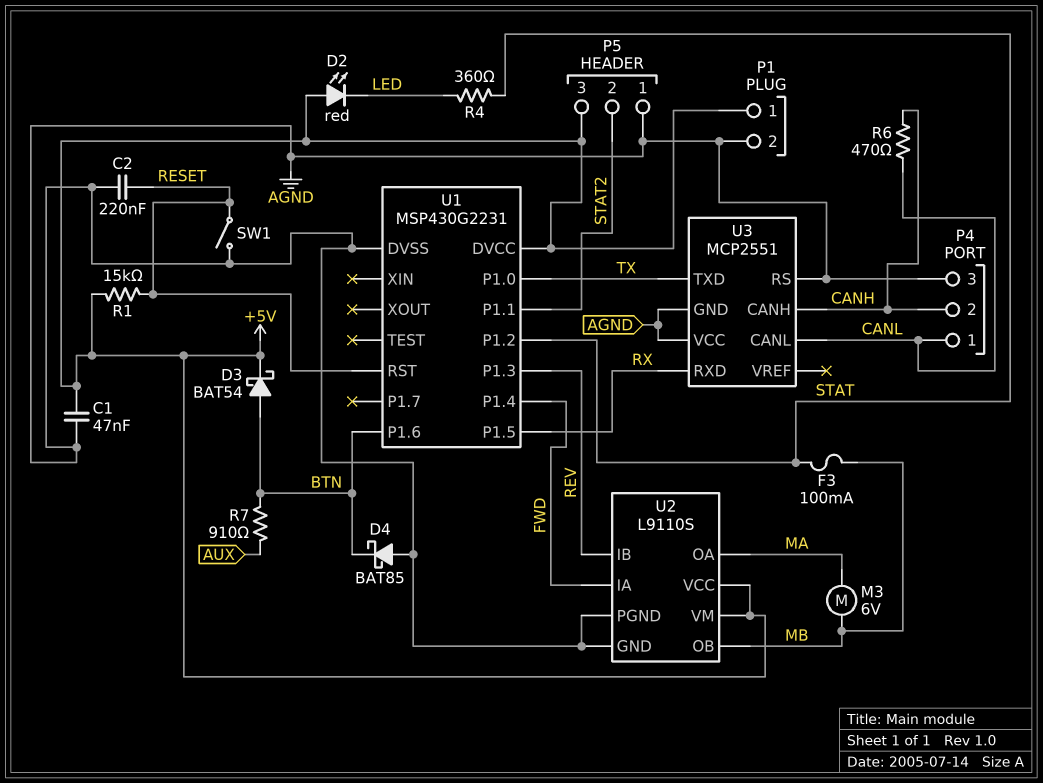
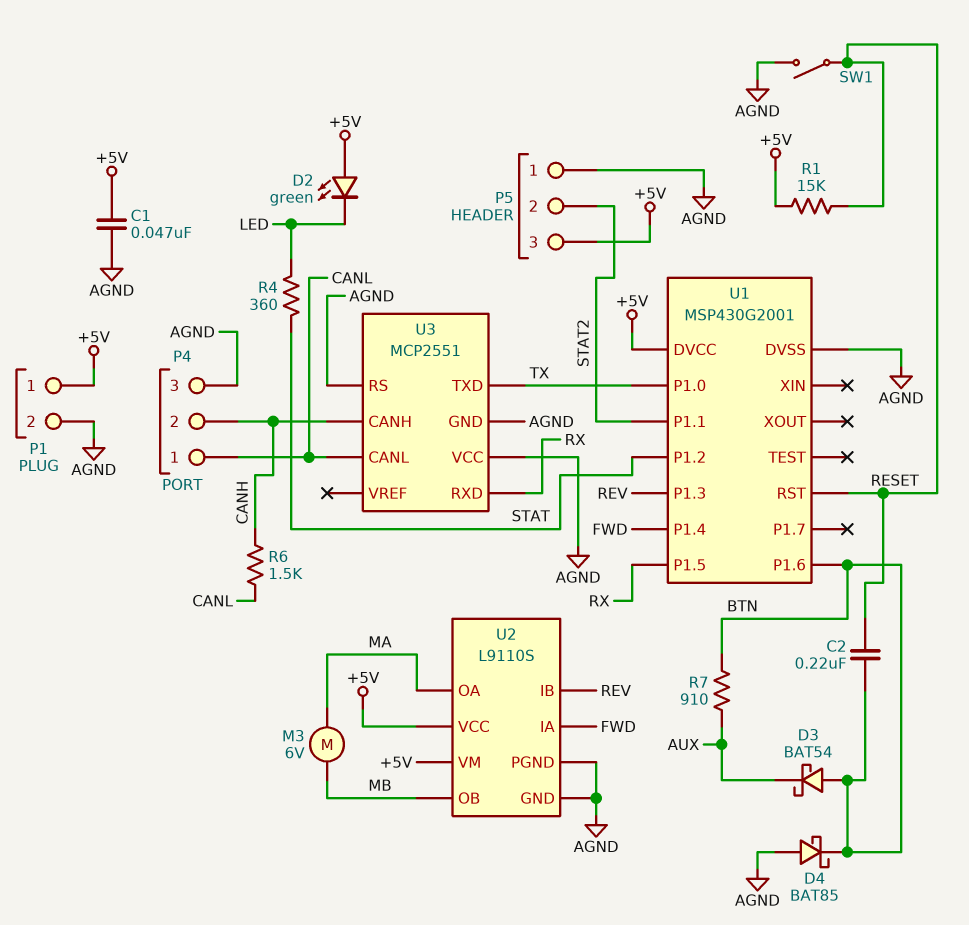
C2: 220nF (AGND, RESET) -> 220nF (BTN, RESET)
D2: LED red (A +5V, K LED) -> LED green (A +5V, K LED)
D3: schottky BAT54 (A BTN, K +5V) -> schottky BAT54 (A BTN, K AUX)
F3: 100mA (MB, STAT) -> none
R6: 470 (CANH, CANL) -> 1.5k (CANH, CANL)
U1: MSP430G2231 -> MSP430G2001

